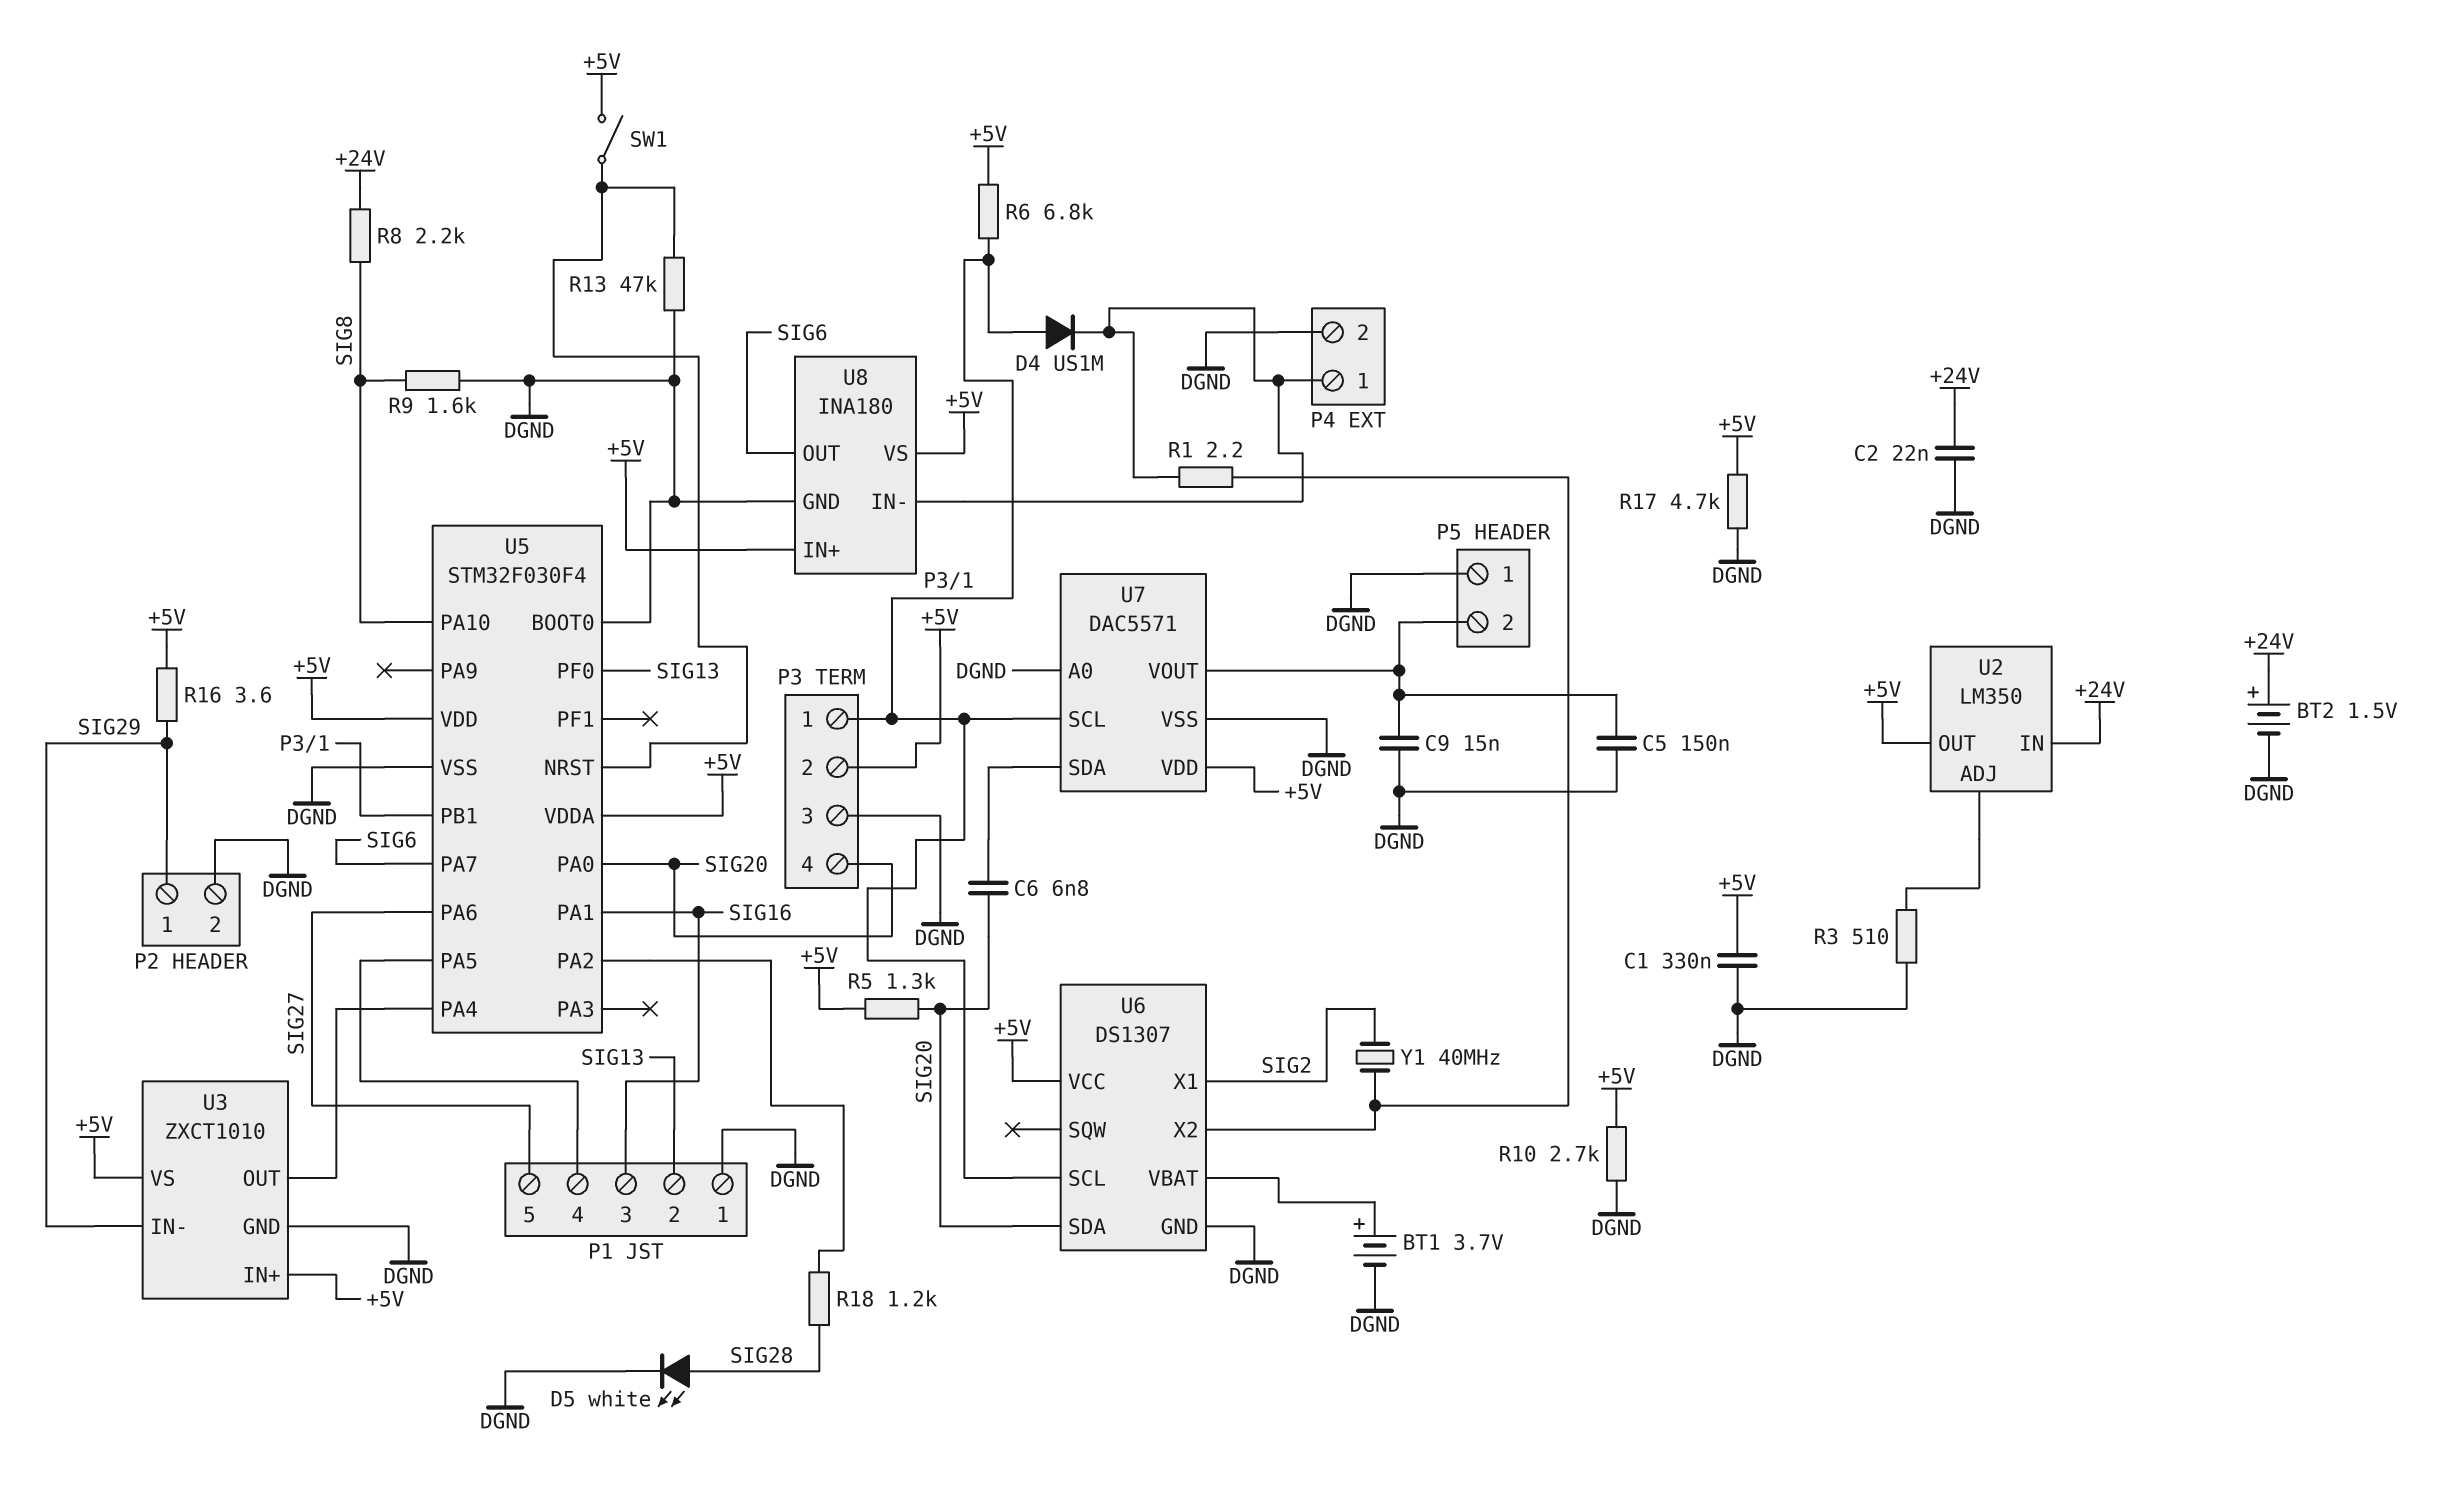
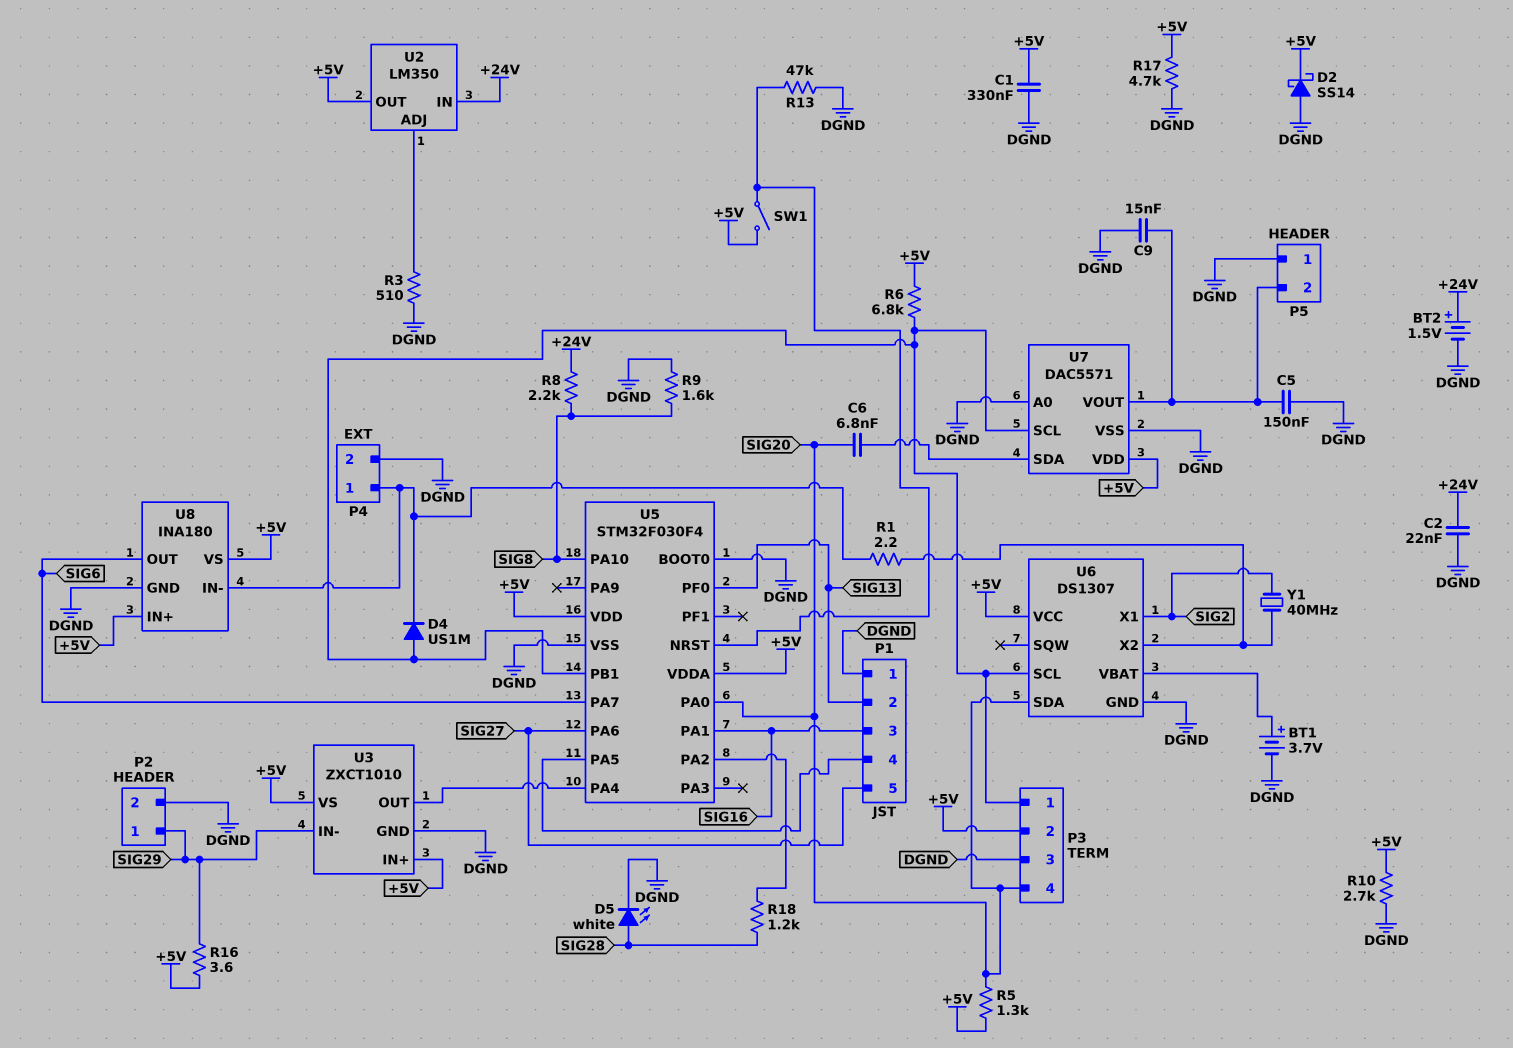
D2: none -> schottky SS14 (A DGND, K +5V)

